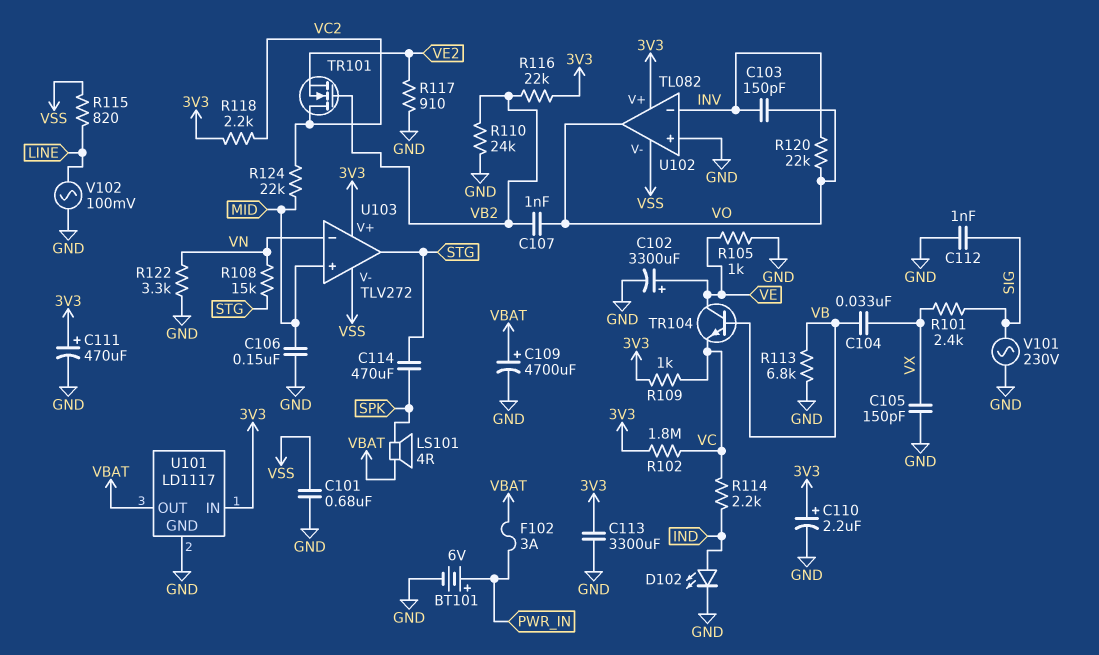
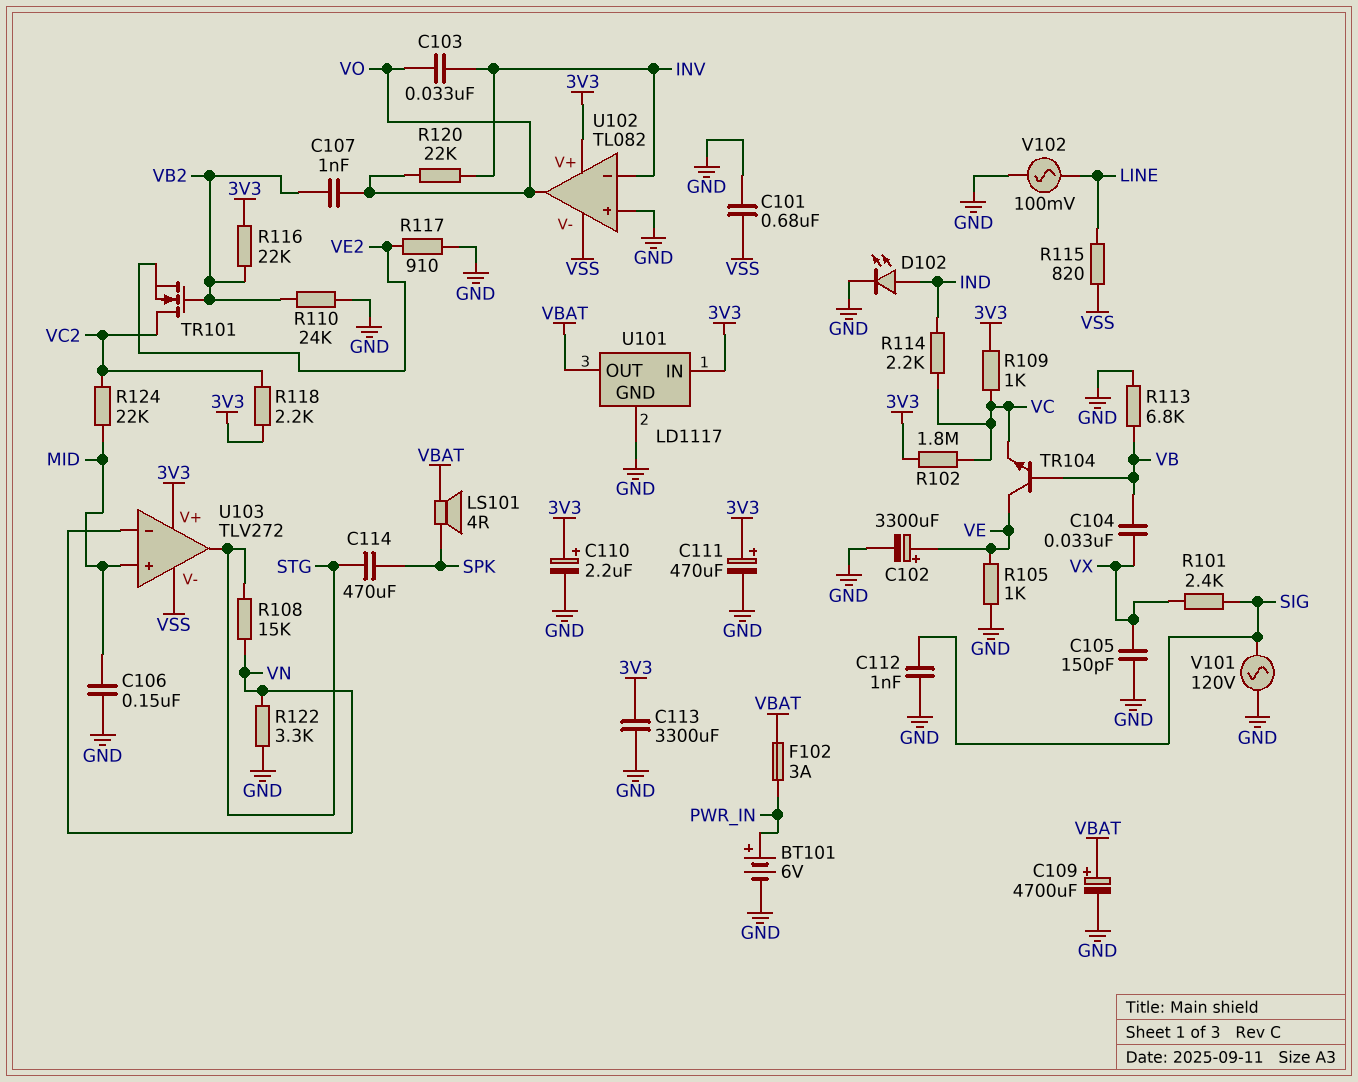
C103: 150pF (INV, VO) -> 33nF (INV, VO)
V101: AC 230V (GND, SIG) -> AC 120V (GND, SIG)

